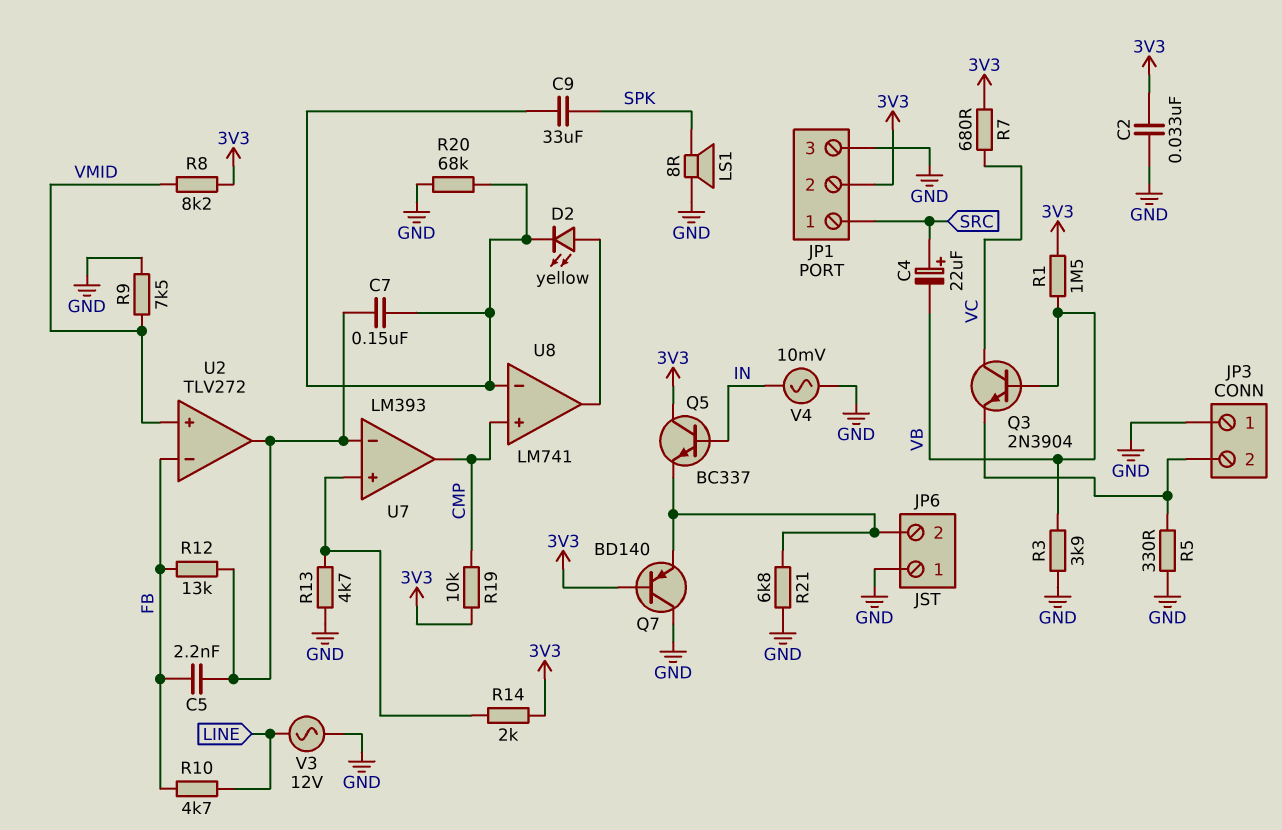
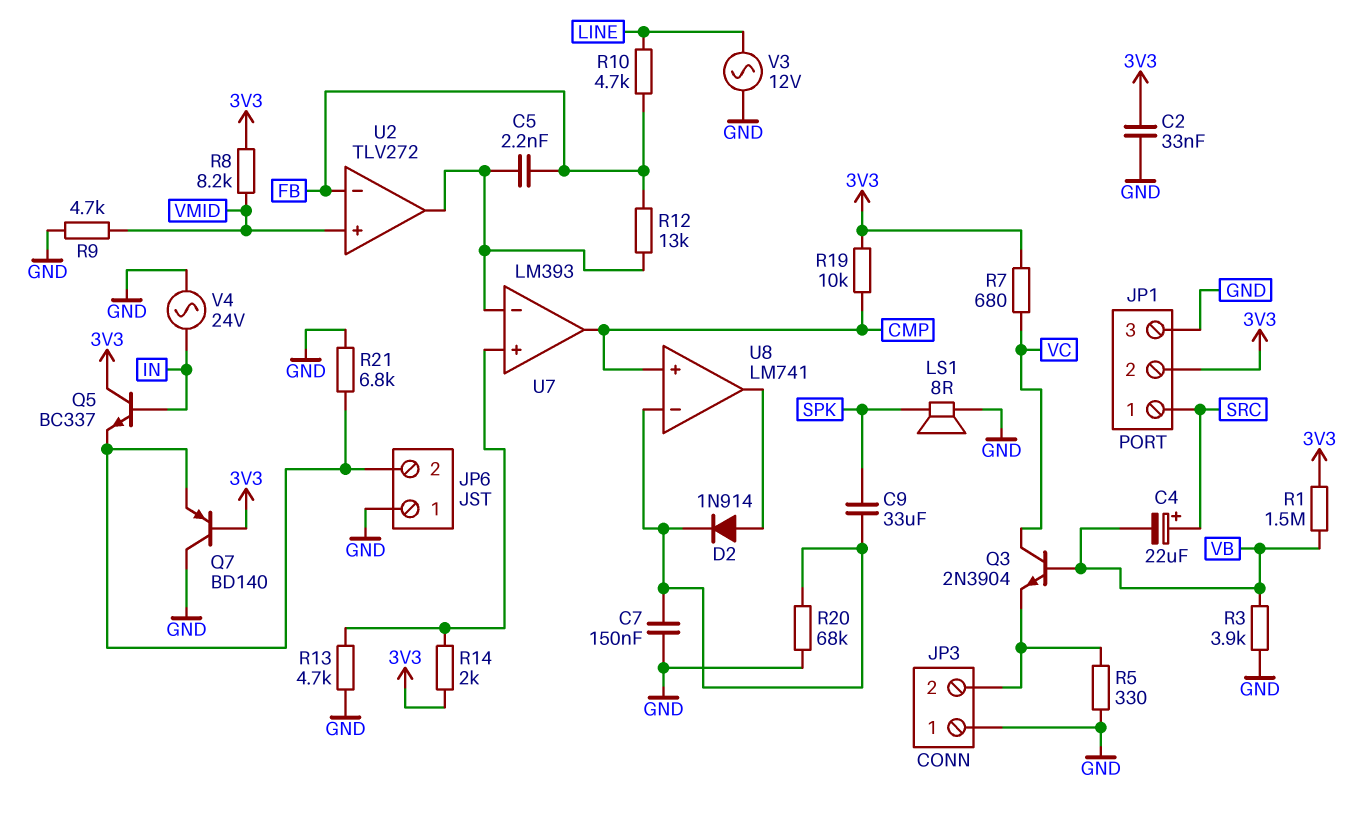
C7: 150nF (U2/out, U8/in-) -> 150nF (GND, U8/in-)
D2: LED yellow (A U8/out, K U8/in-) -> diode 1N914 (A U8/out, K U8/in-)
R9: 7.5k (GND, VMID) -> 4.7k (GND, VMID)
V4: AC 10mV (GND, IN) -> AC 24V (GND, IN)

